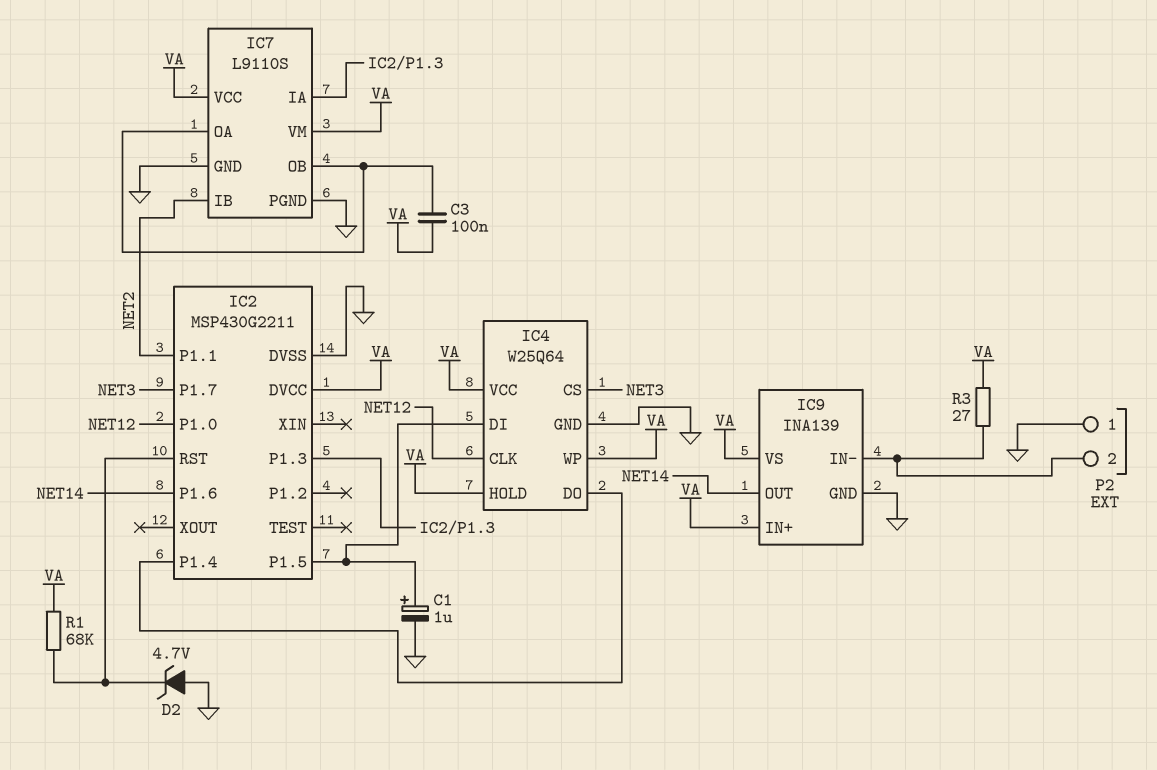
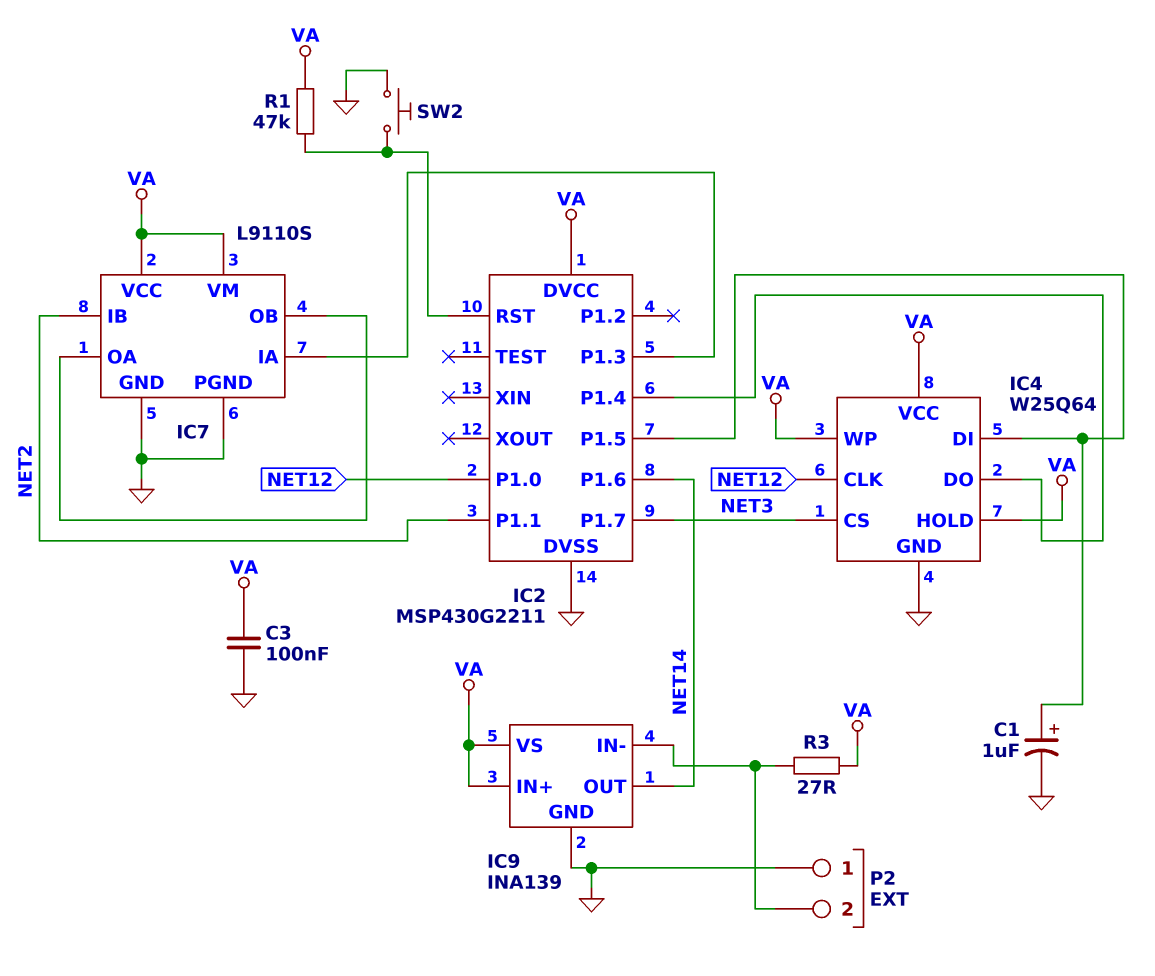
C3: 100nF (IC7/OA, VA) -> 100nF (GND, VA)
D2: zener 4.7V (A GND, K IC2/RST) -> none
R1: 68k (IC2/RST, VA) -> 47k (IC2/RST, VA)
SW2: none -> button (GND, IC2/RST)

